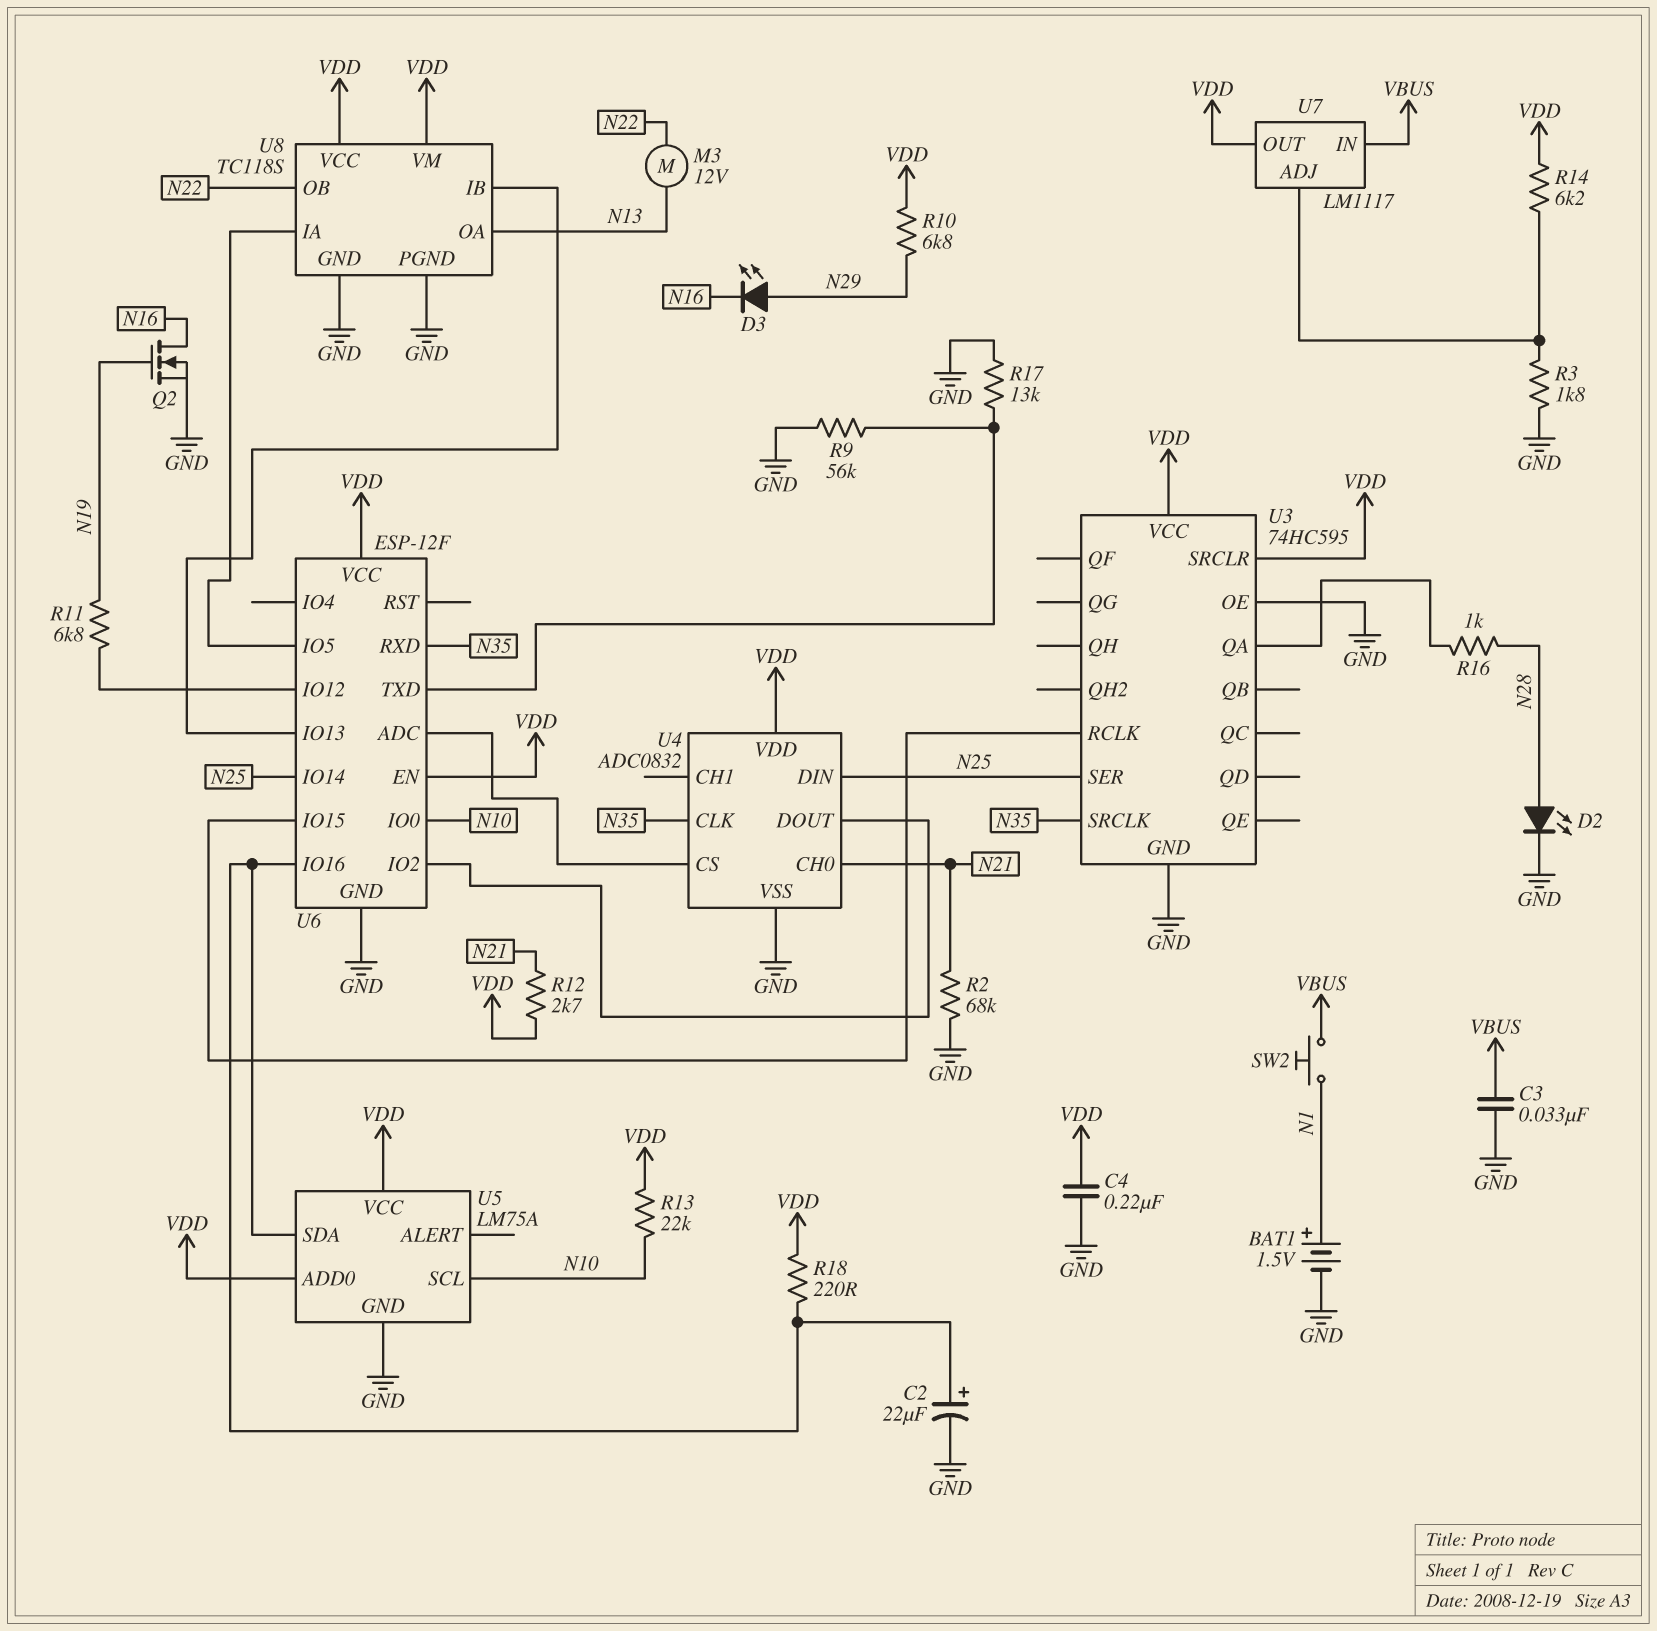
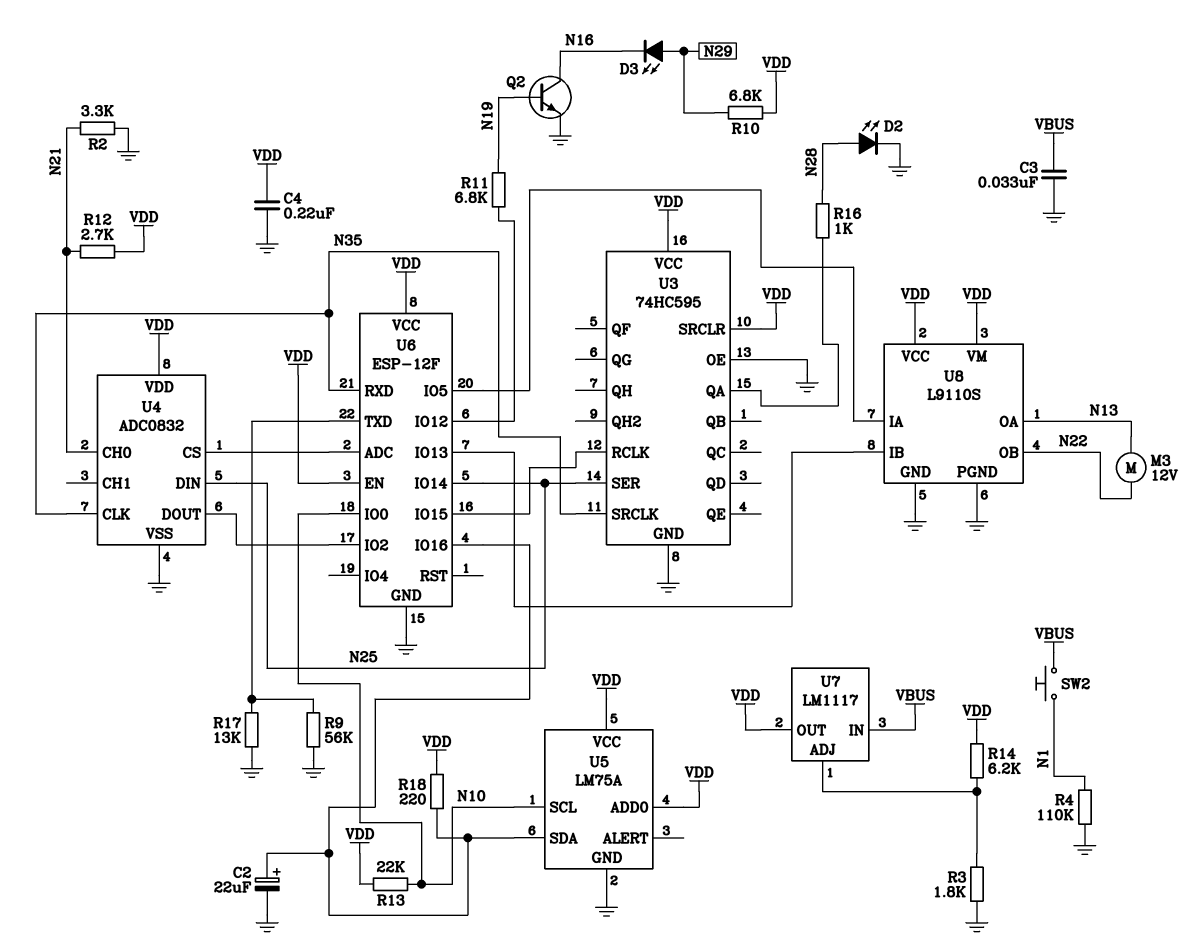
BAT1: 1.5V (plus N1, minus GND) -> none
Q2: NMOS (G N19, D N16, S GND) -> NPN (B N19, C N16, E GND)
R2: 68k (GND, N21) -> 3.3k (GND, N21)
R4: none -> 110k (GND, N1)
U8: TC118S -> L9110S

